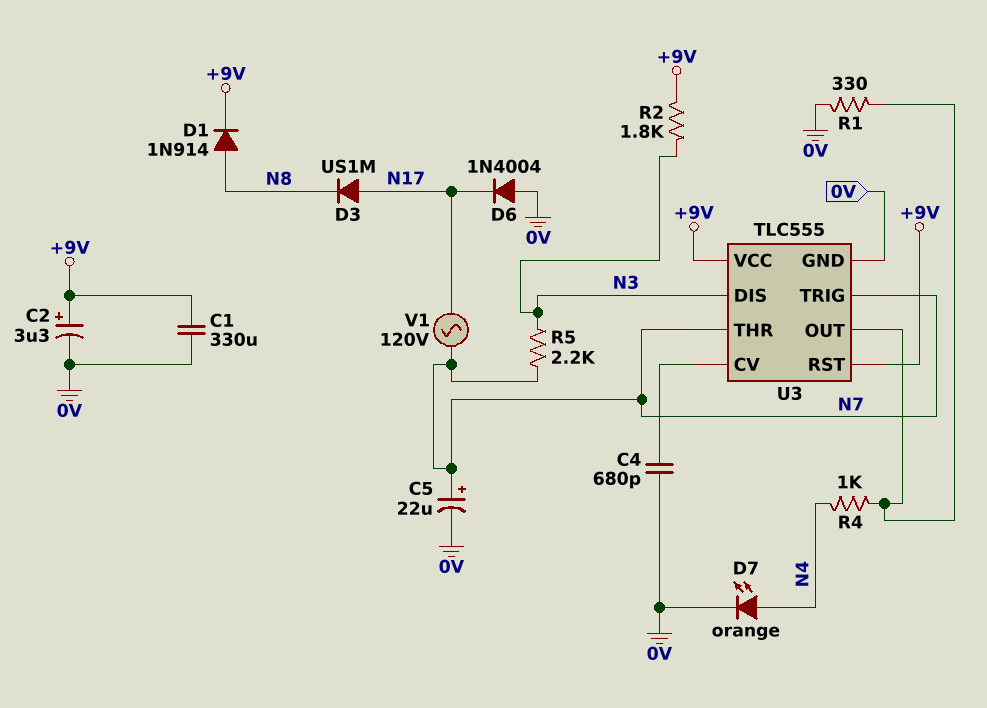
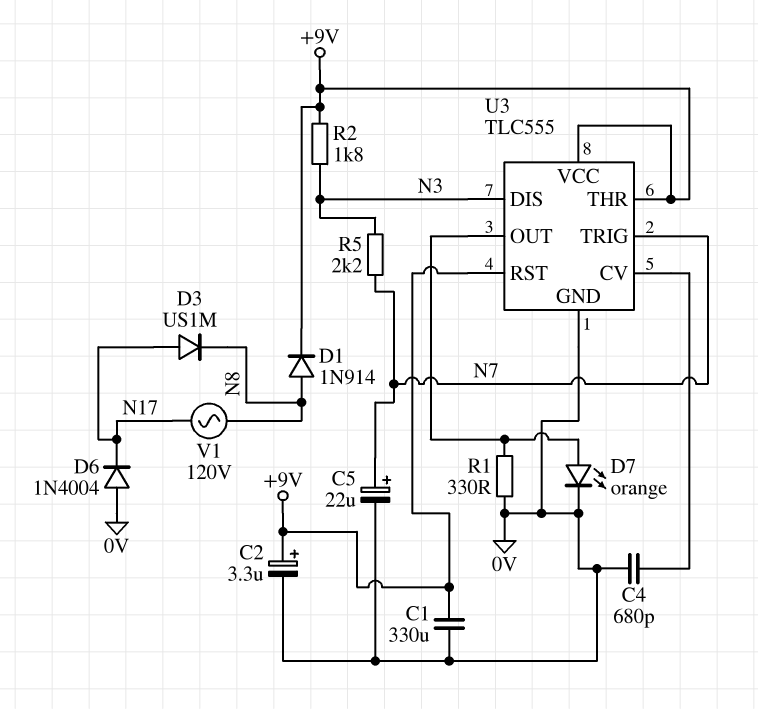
D7: LED orange (A N4, K 0V) -> LED orange (A U3/OUT, K 0V)
R4: 1k (N4, U3/OUT) -> none
U3 pin THR: N7 -> +9V
V1: AC 120V (N7, N17) -> AC 120V (N8, N17)

